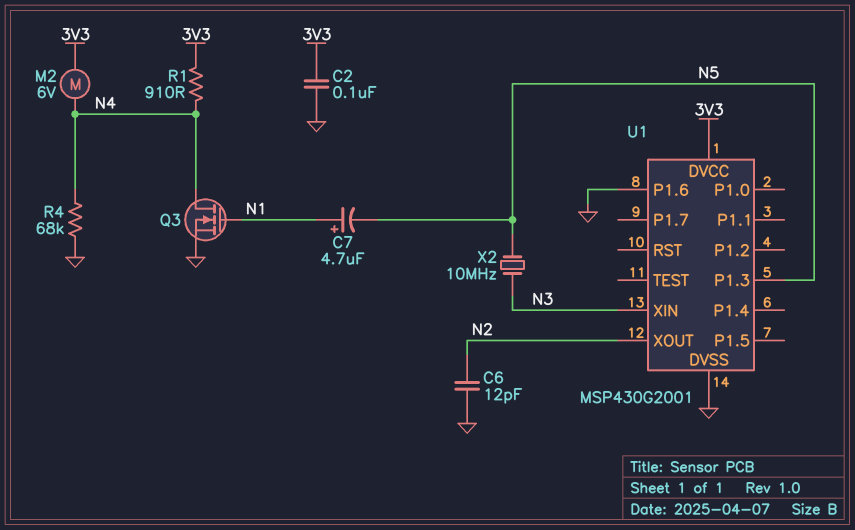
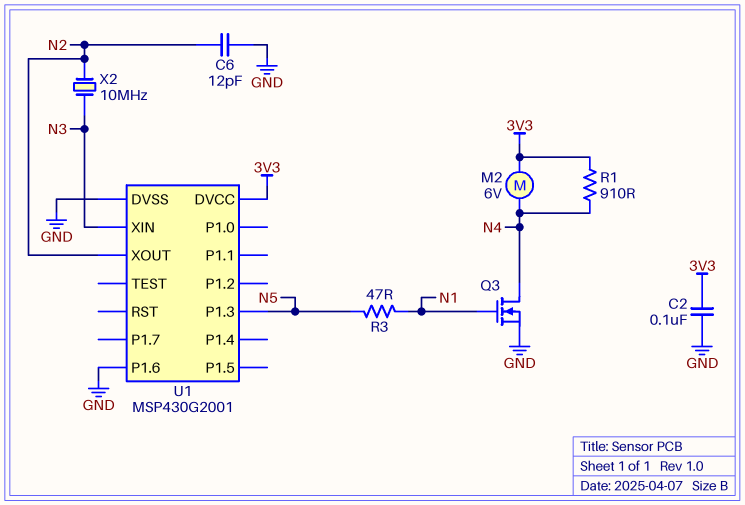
C7: 4.7uF (plus N1, minus N5) -> none
R3: none -> 47 (N1, N5)
R4: 68k (GND, N4) -> none
X2: 10MHz (N3, N5) -> 10MHz (N2, N3)

